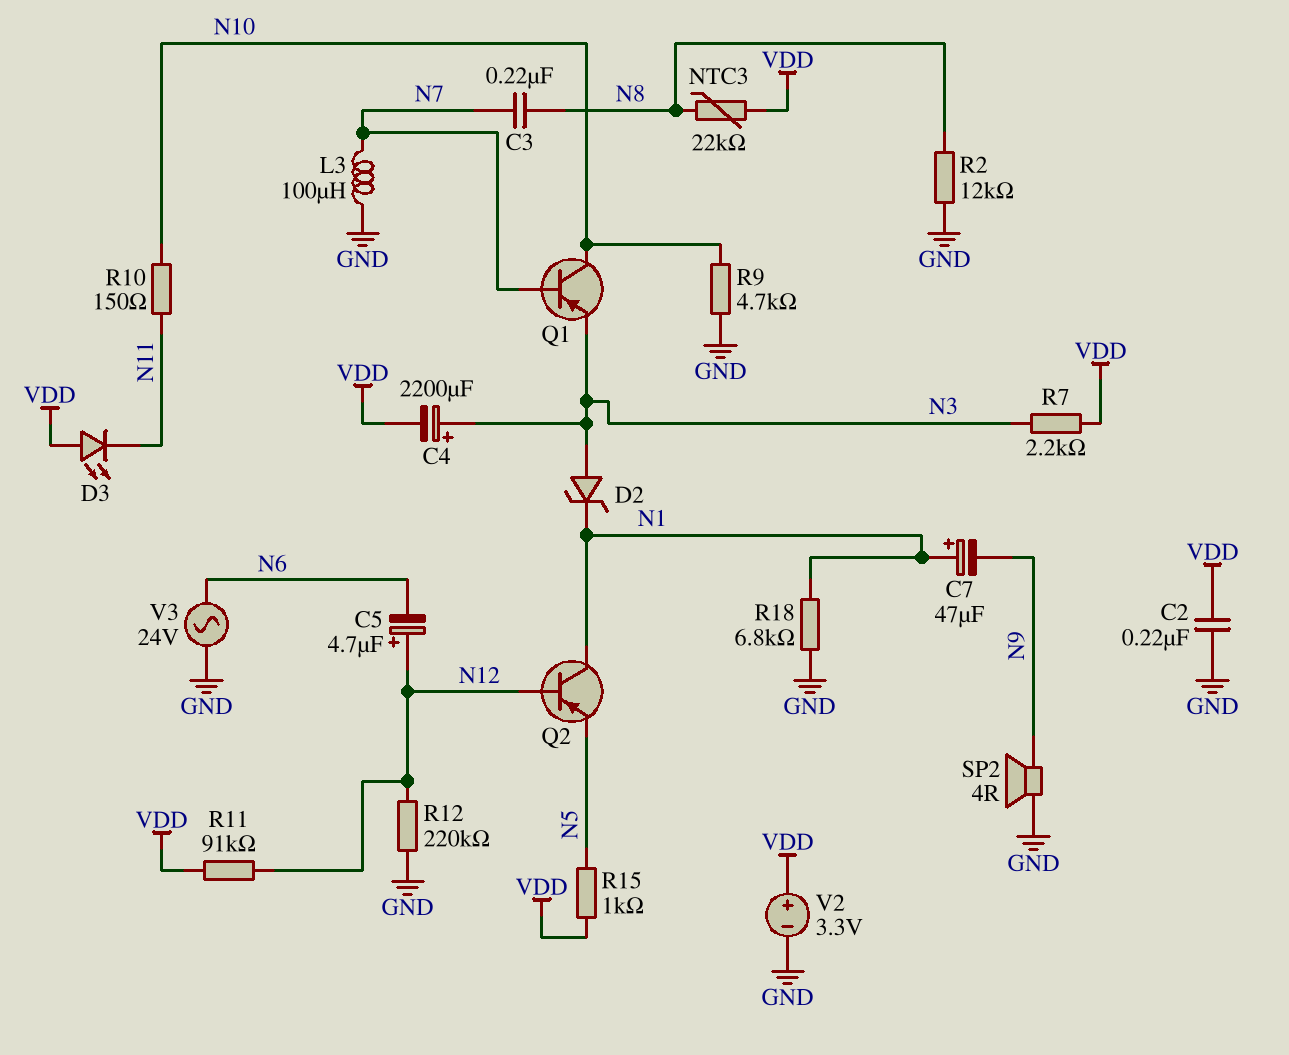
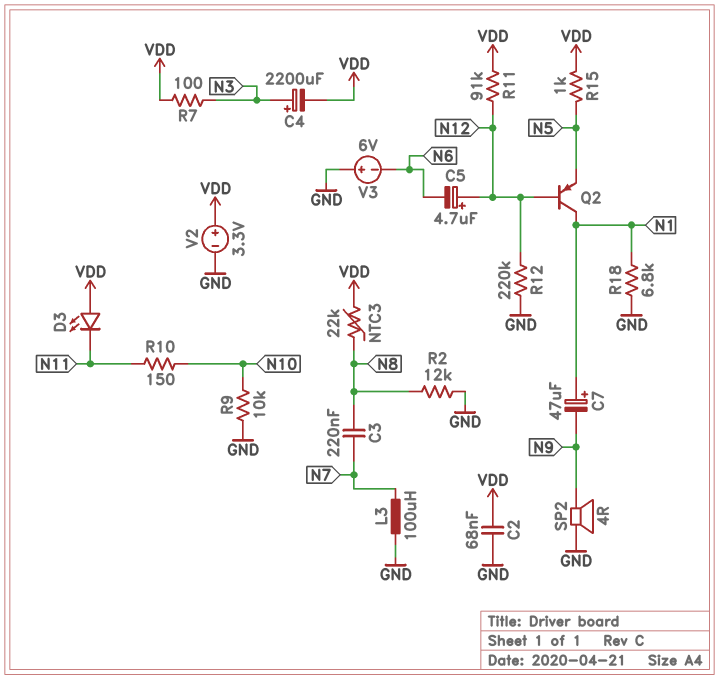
C2: 220nF (GND, VDD) -> 68nF (GND, VDD)
D2: zener (A N3, K N1) -> none
Q1: PNP (B N7, C N10, E N3) -> none
R7: 2.2k (N3, VDD) -> 100 (N3, VDD)
R9: 4.7k (GND, N10) -> 10k (GND, N10)
V3: AC 24V (GND, N6) -> 6V (plus GND, minus N6)

